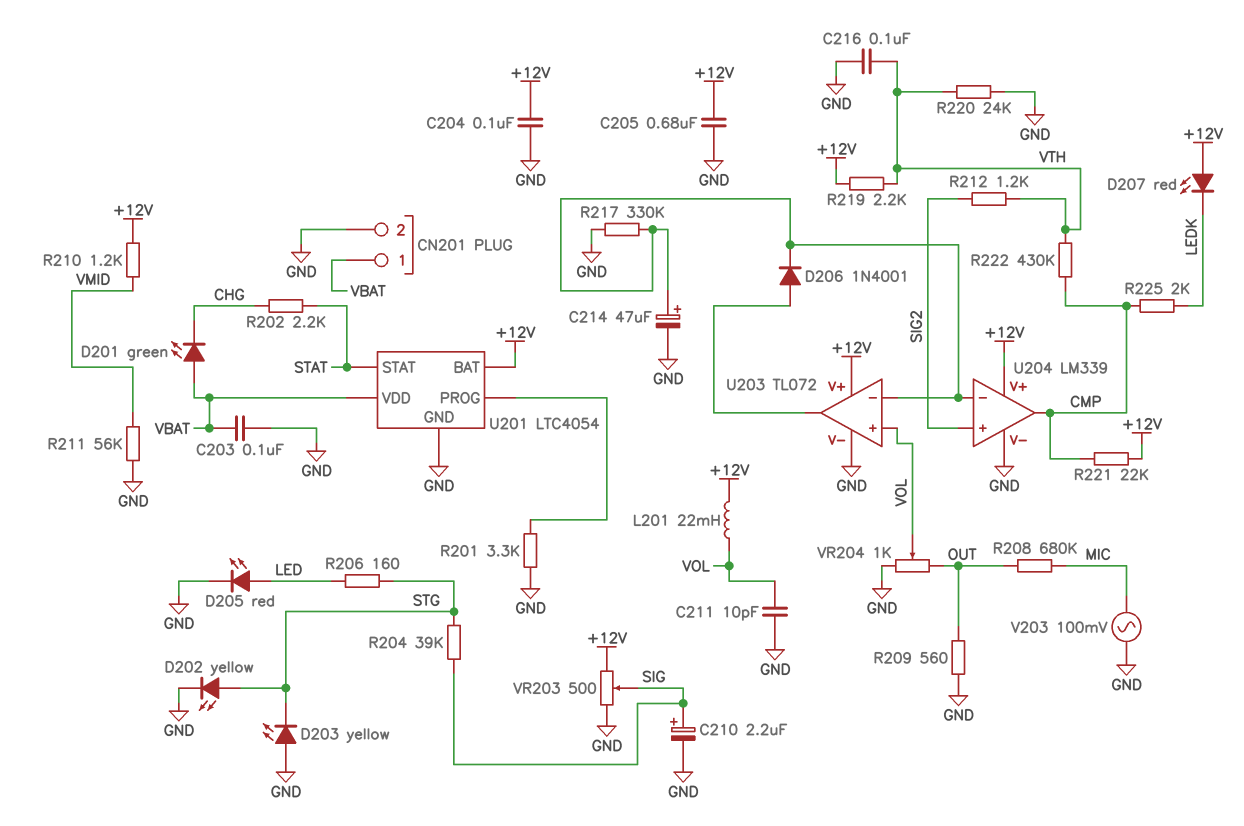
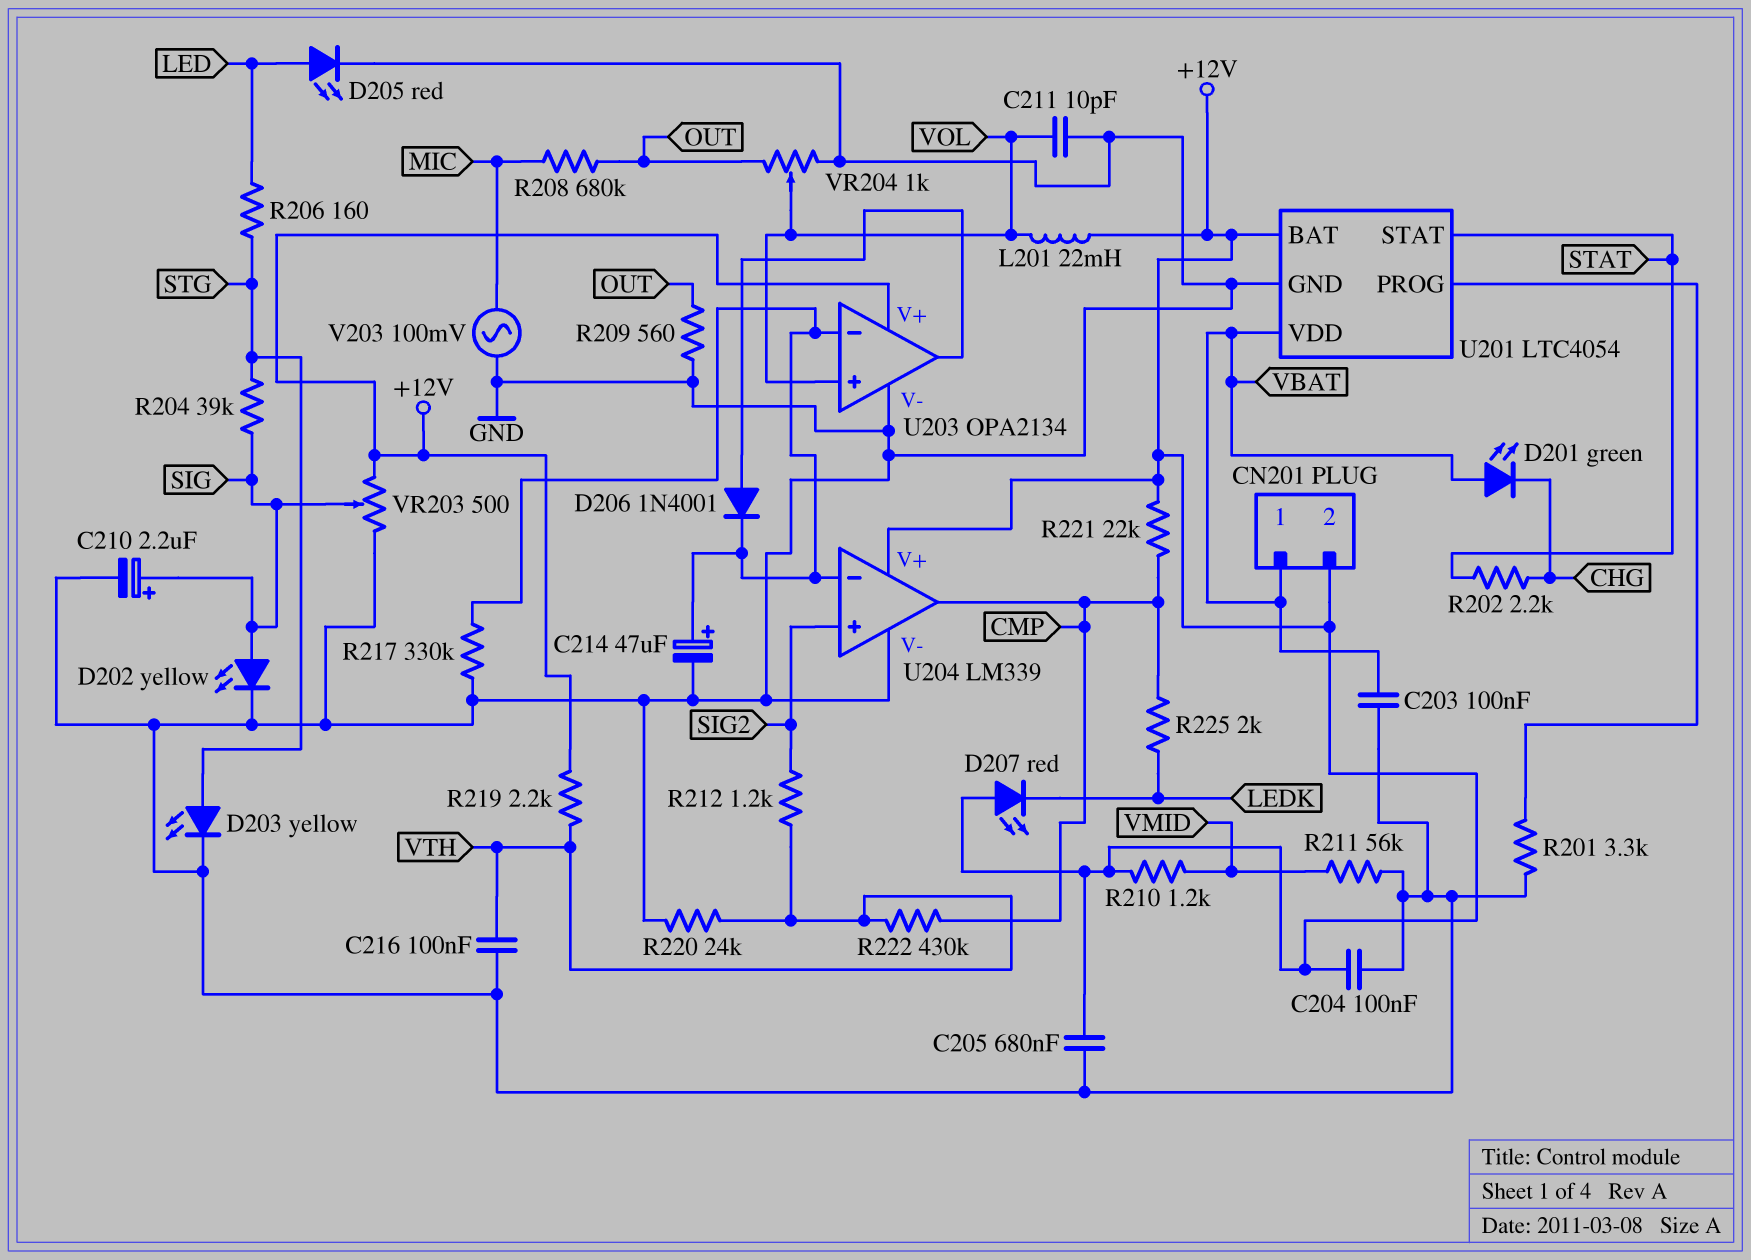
CN201 pin 2: GND -> +12V
D202: LED yellow (A STG, K GND) -> LED yellow (A SIG, K GND)
D203: LED yellow (A GND, K STG) -> LED yellow (A STG, K GND)
U203: TL072 -> OPA2134

